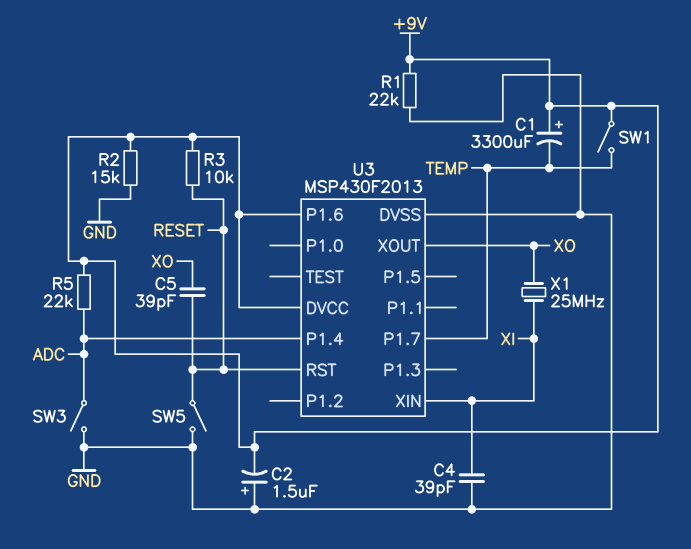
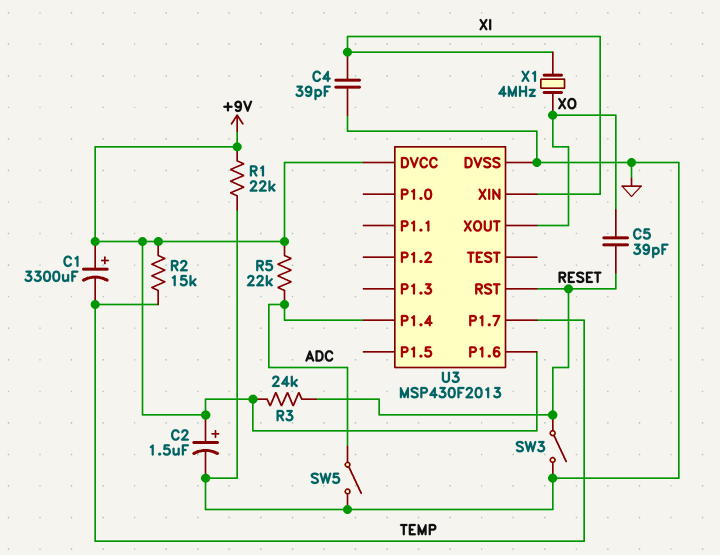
C2: 1.5uF (plus GND, minus +9V) -> 1.5uF (plus +9V, minus GND)
R2: 15k (+9V, GND) -> 15k (+9V, TEMP)
R3: 10k (+9V, RESET) -> 24k (+9V, RESET)
SW1: switch (+9V, TEMP) -> none
SW3: switch (ADC, GND) -> switch (GND, RESET)
SW5: switch (GND, RESET) -> switch (ADC, GND)
X1: 25MHz (XI, XO) -> 4MHz (XI, XO)

